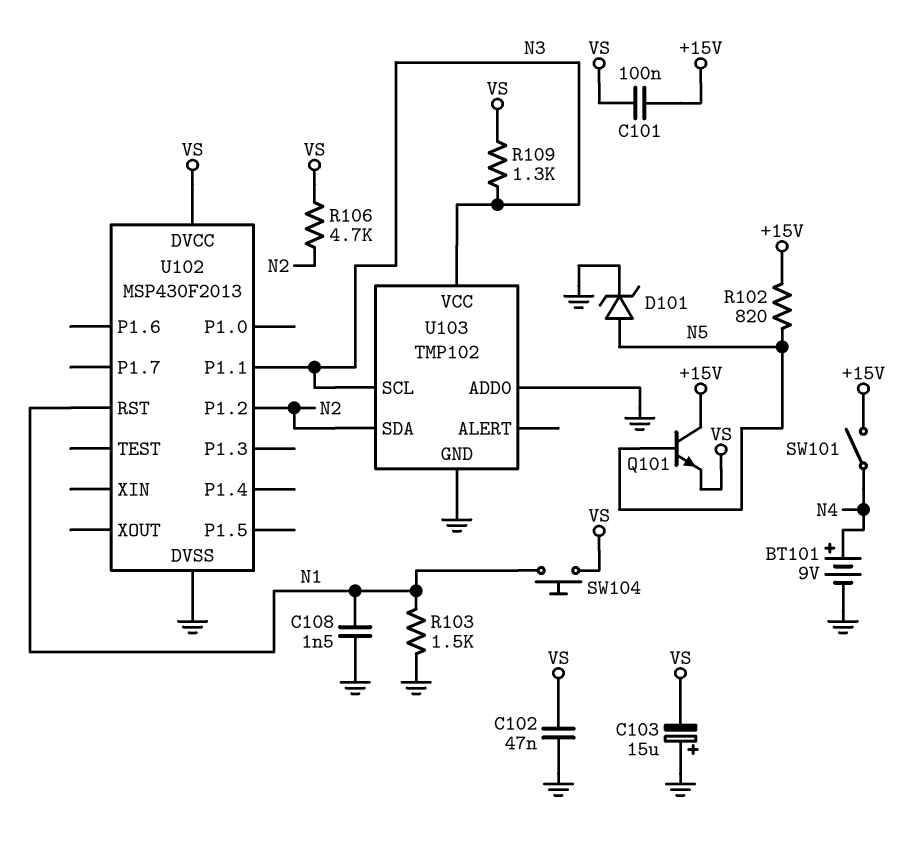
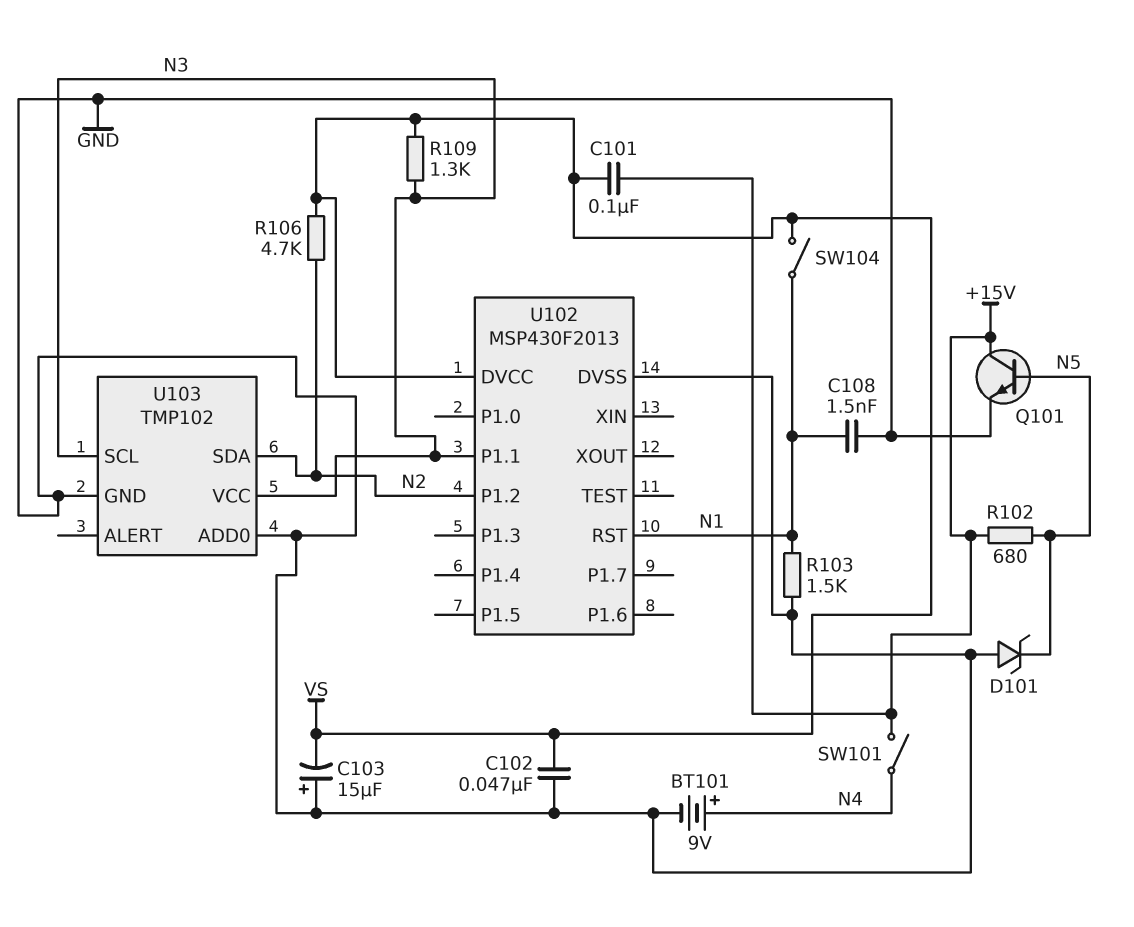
D101: zener (A N5, K GND) -> zener (A GND, K N5)
Q101: NPN (B N5, C +15V, E VS) -> NPN (B N5, C +15V, E GND)
R102: 820 (+15V, N5) -> 680 (+15V, N5)
SW104: button (N1, VS) -> switch (N1, VS)

